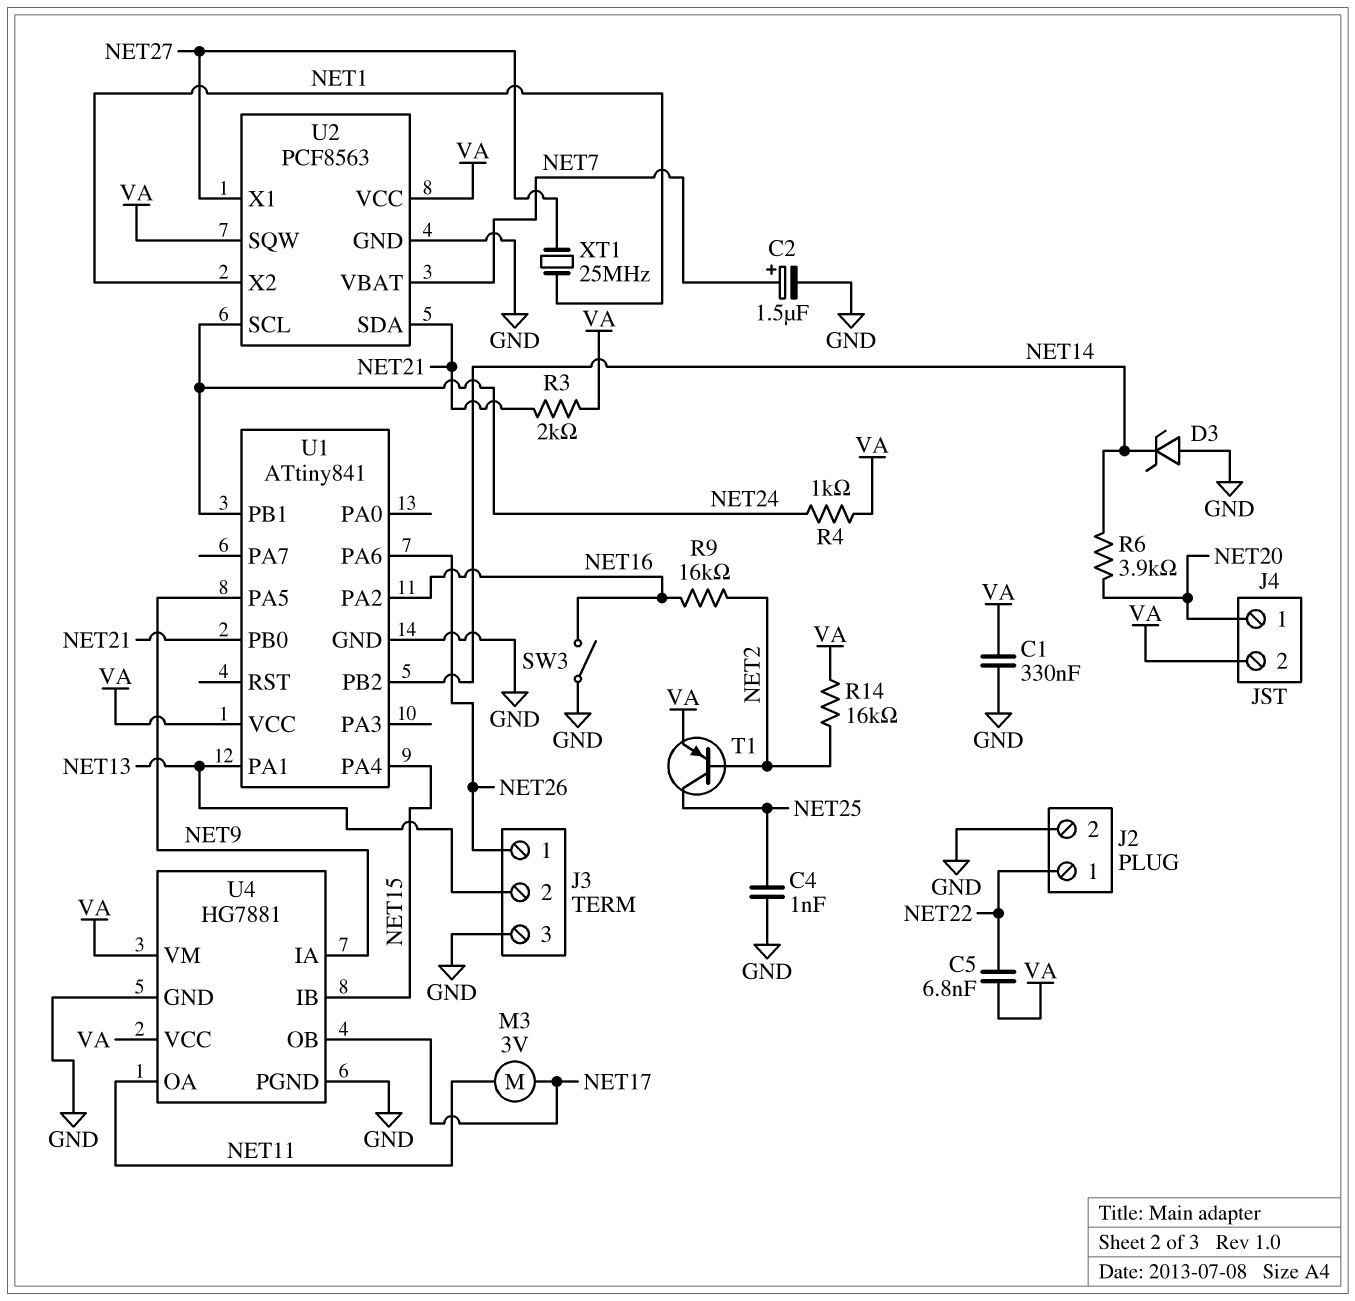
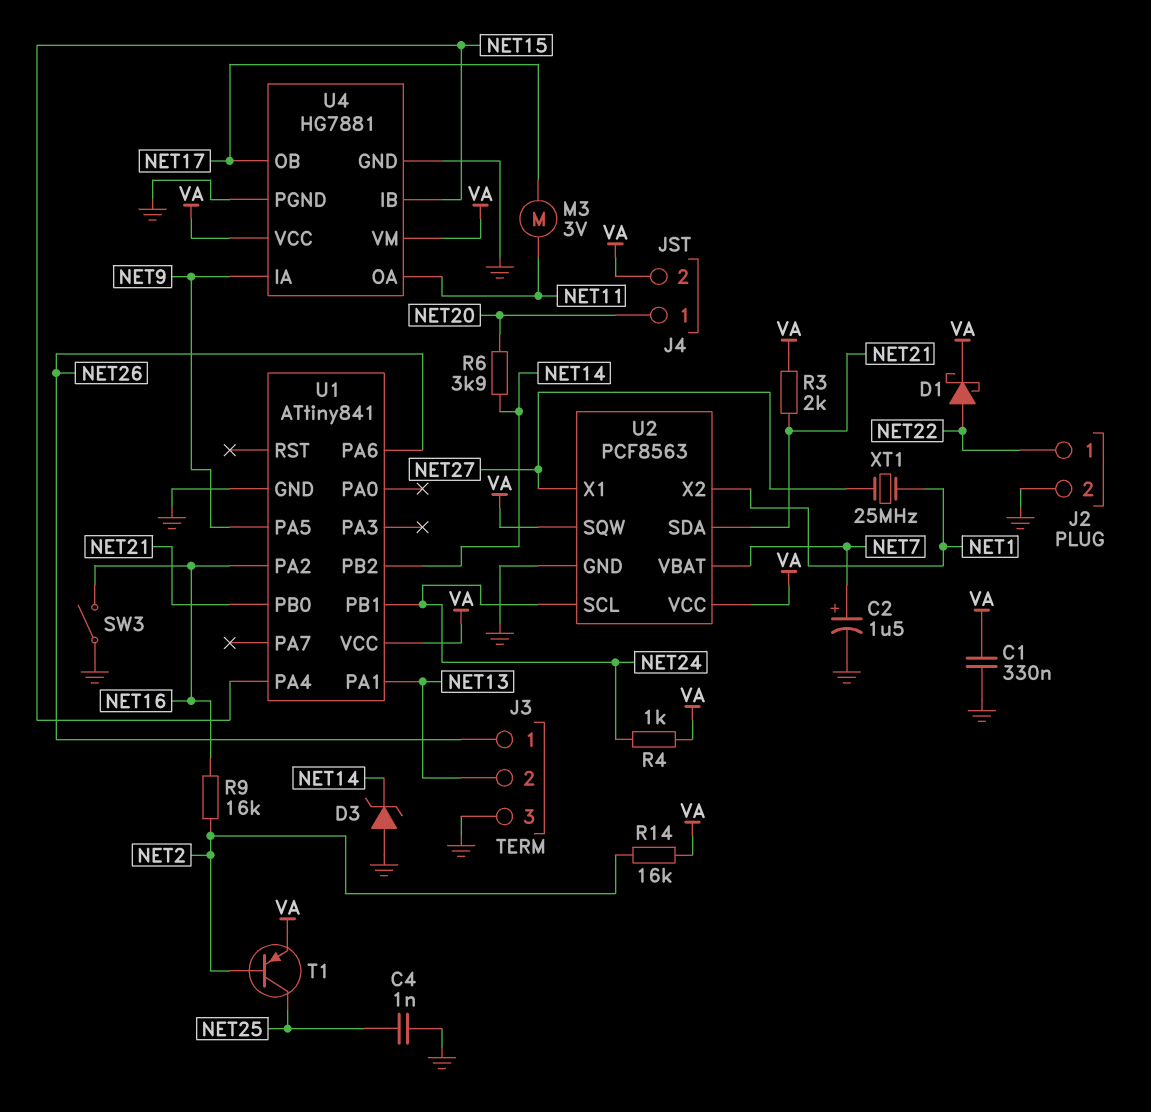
C5: 6.8nF (NET22, VA) -> none
D1: none -> schottky (A NET22, K VA)

